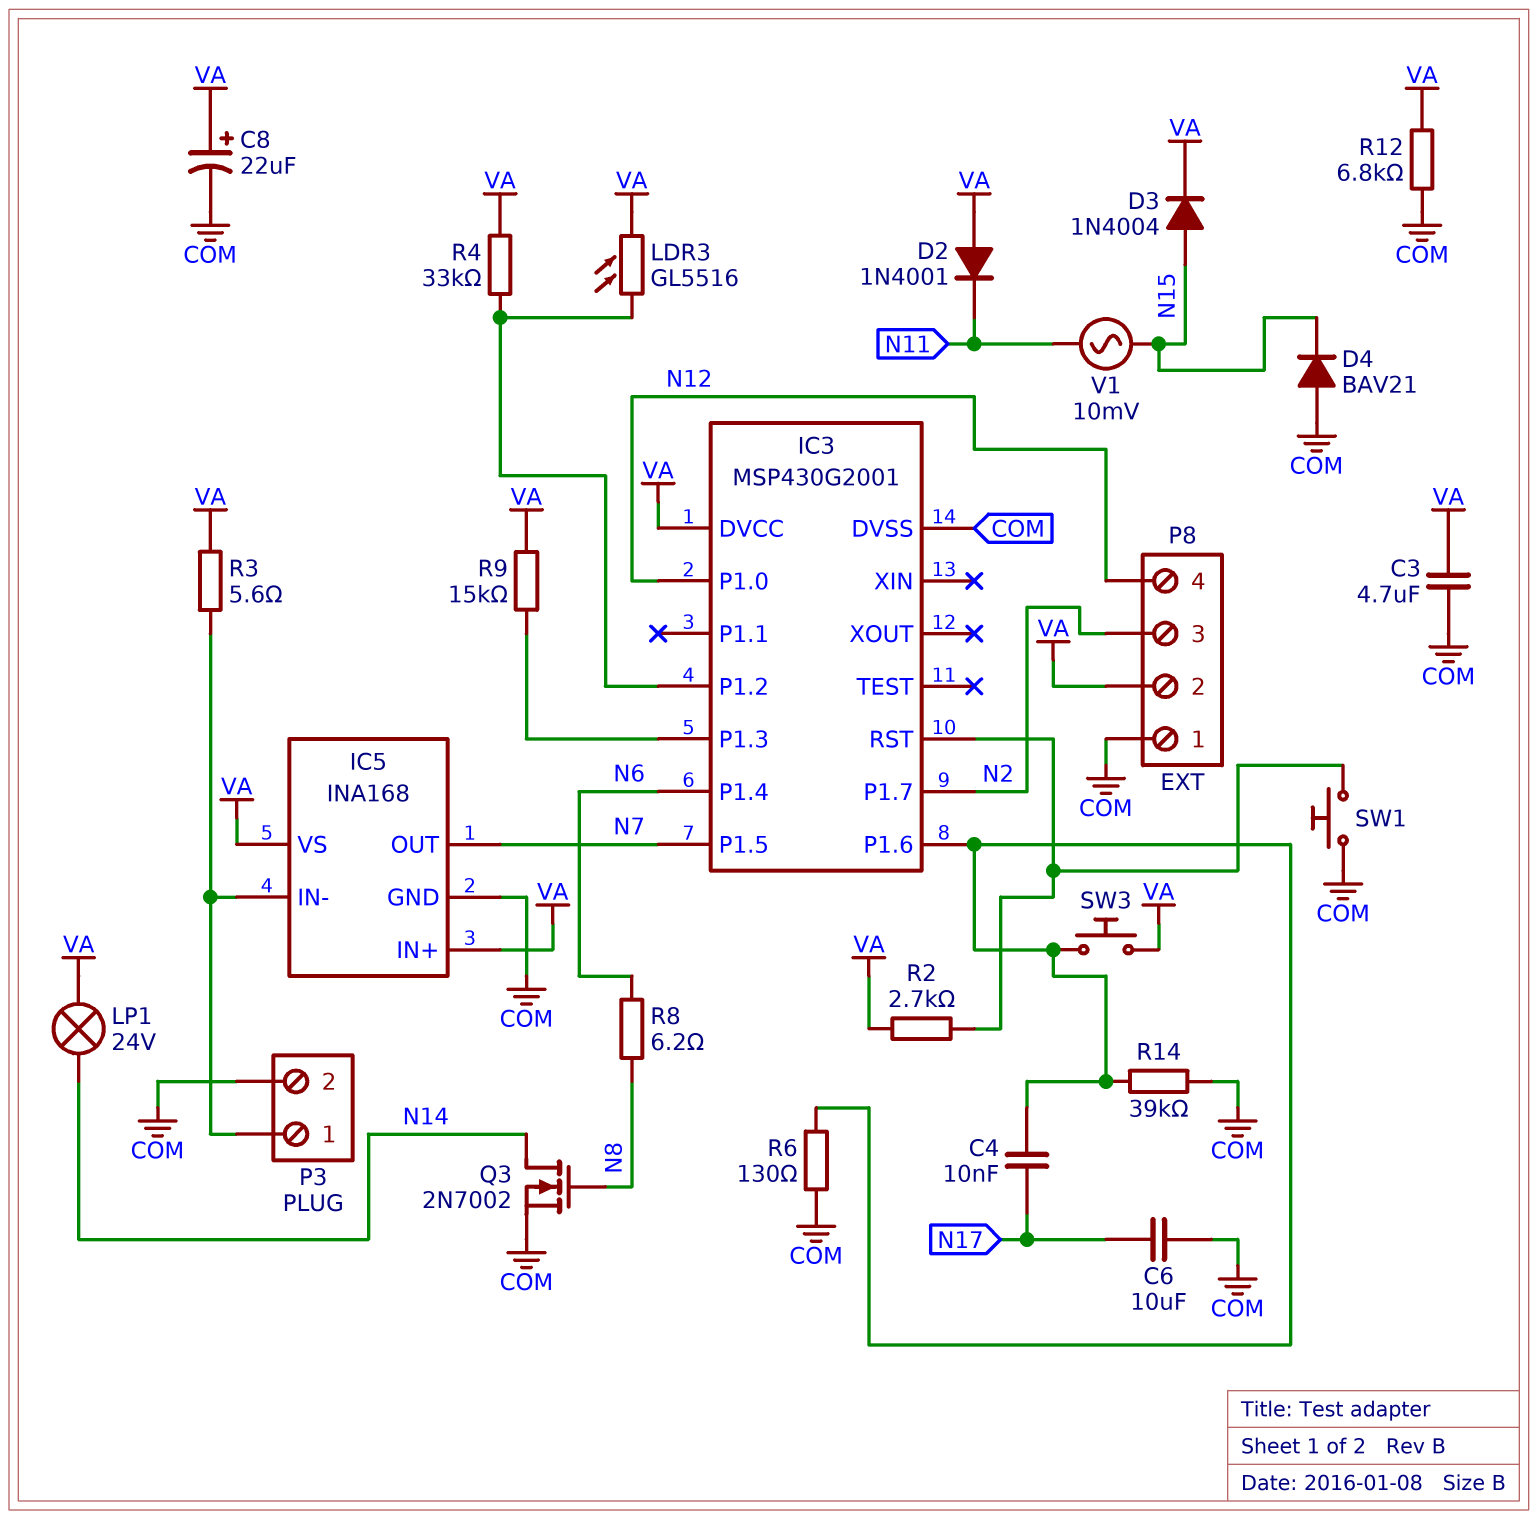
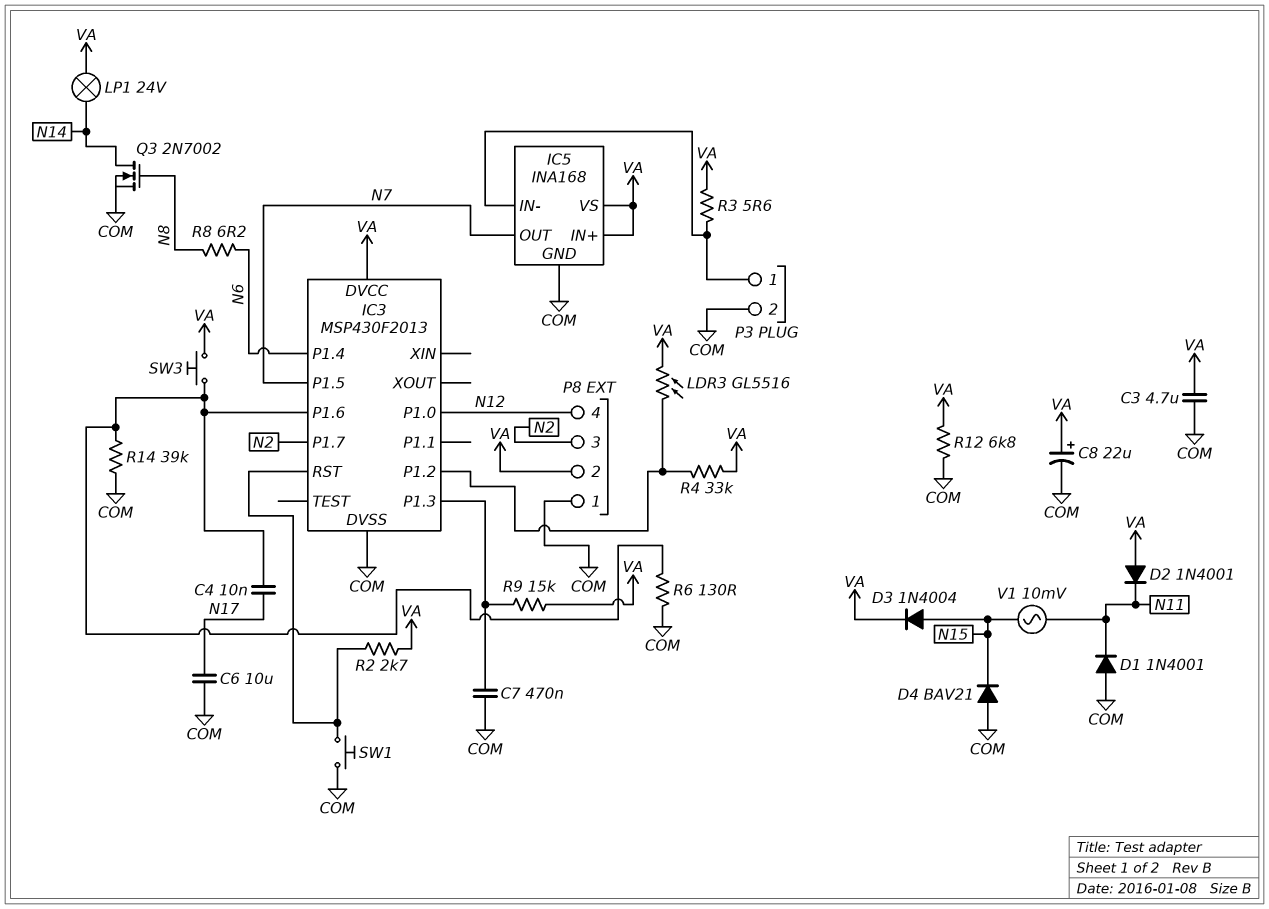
C7: none -> 470nF (COM, IC3/P1.3)
D1: none -> diode 1N4001 (A COM, K N11)
IC3: MSP430G2001 -> MSP430F2013

